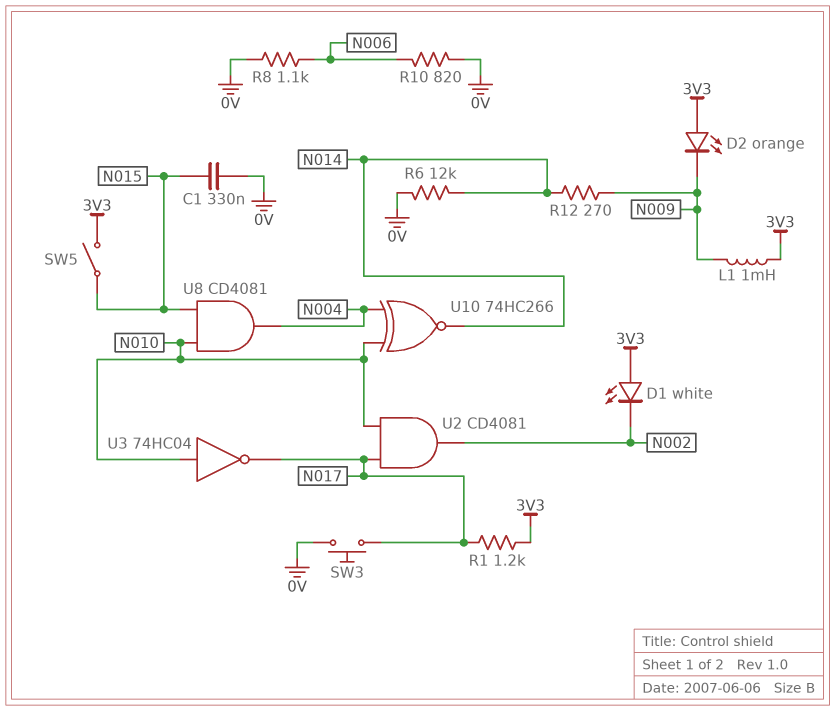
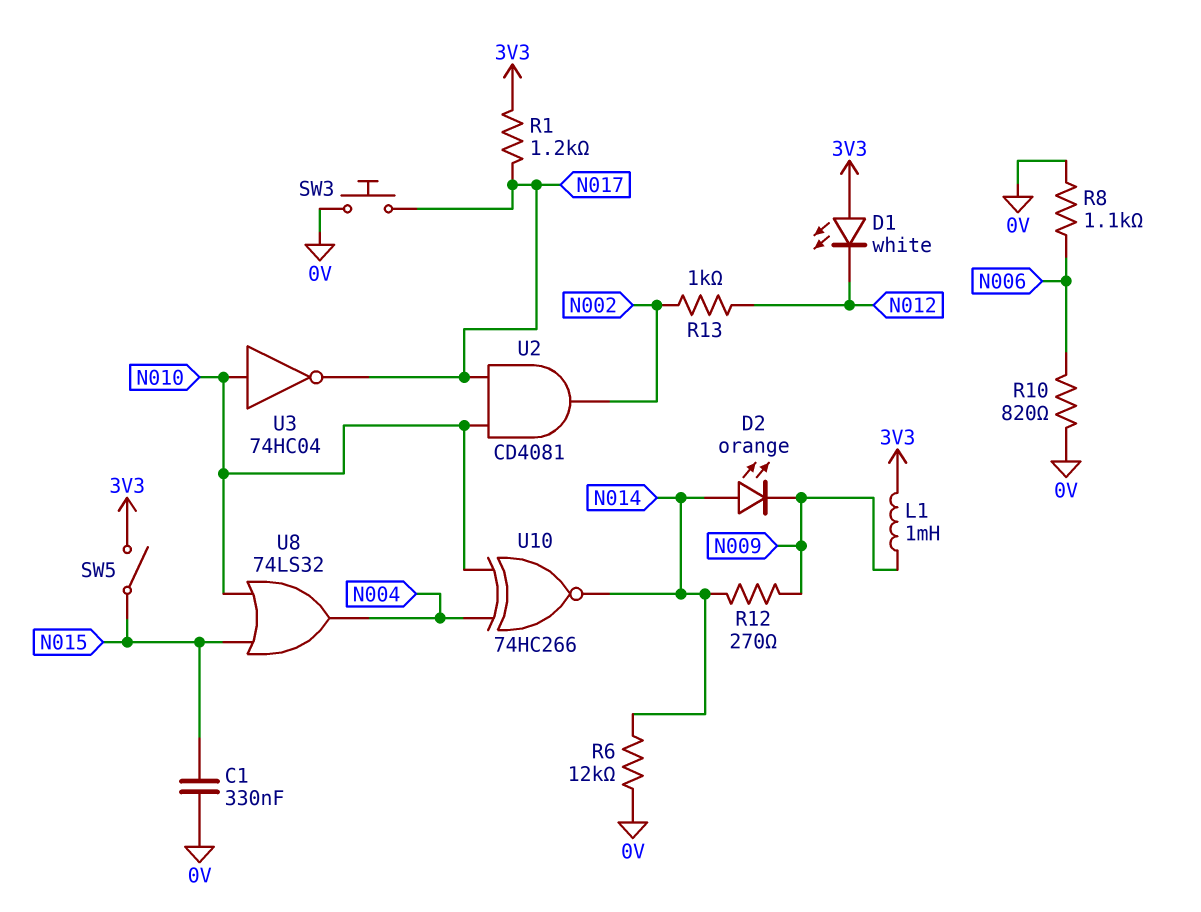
D1: LED white (A 3V3, K N002) -> LED white (A 3V3, K N012)
D2: LED orange (A 3V3, K N009) -> LED orange (A N014, K N009)
R13: none -> 1k (N002, N012)
U8: AND CD4081 (in N010, in N015, out N004) -> OR 74LS32 (in N010, in N015, out N004)

